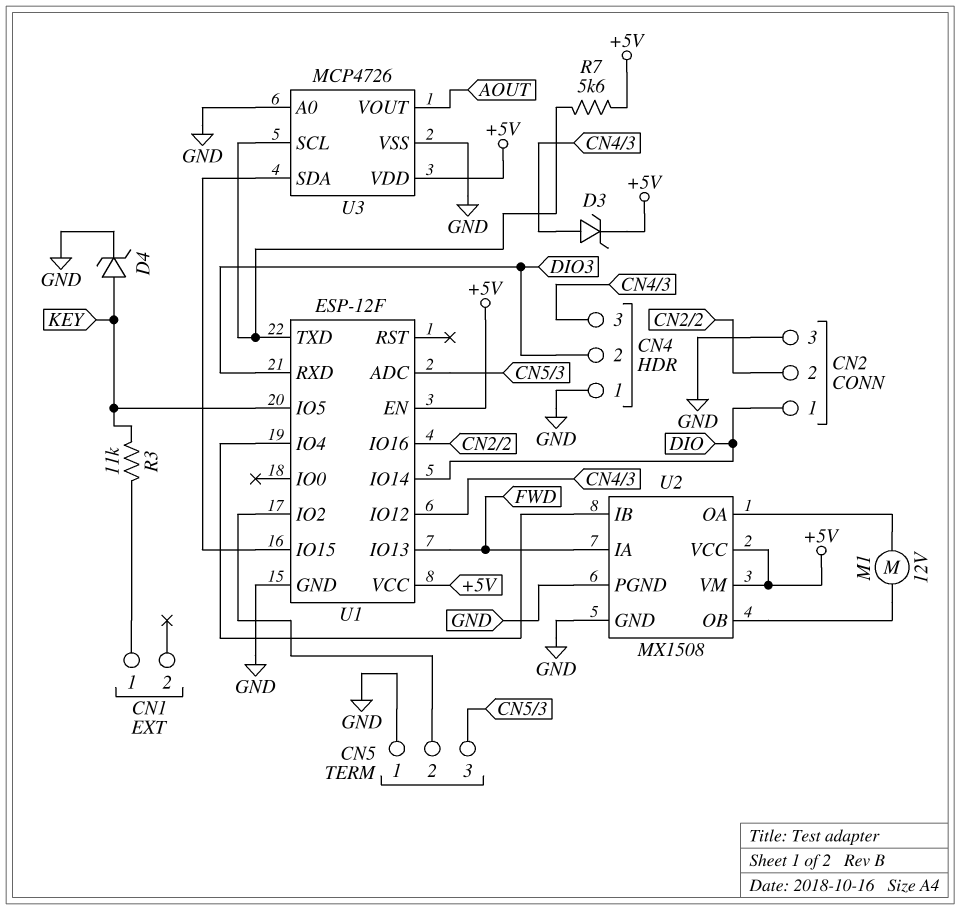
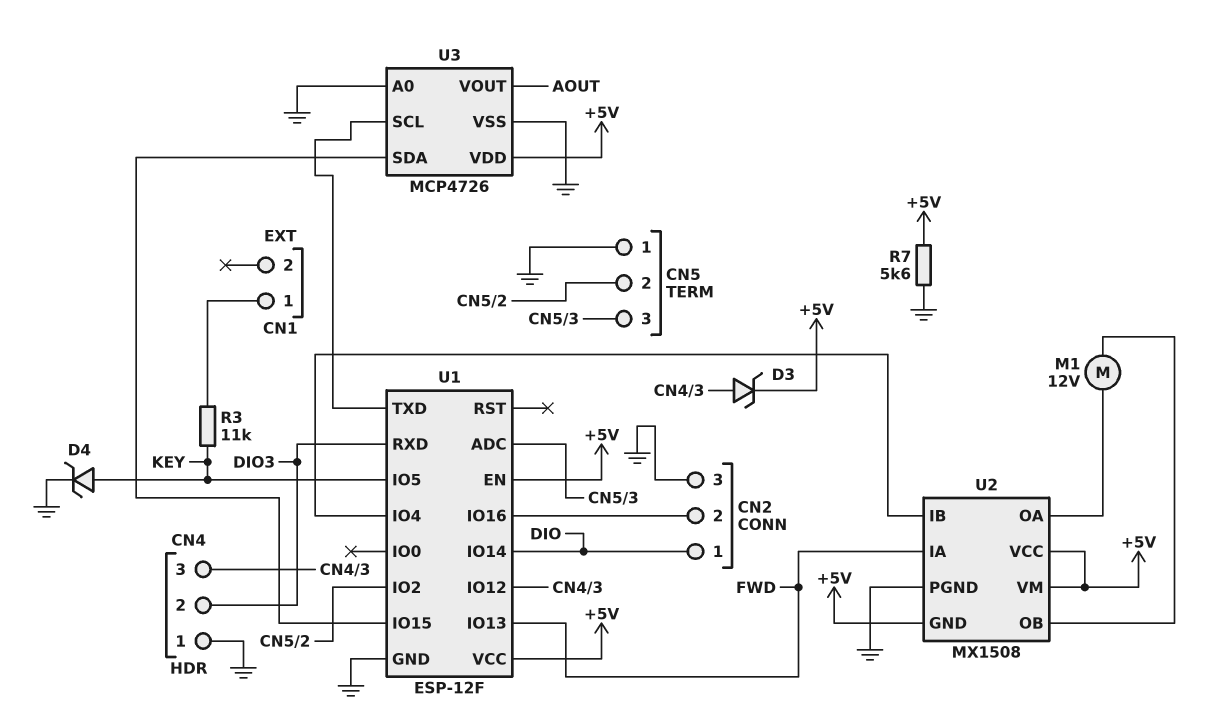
R7: 5.6k (+5V, U1/TXD) -> 5.6k (+5V, GND)
U2 pin GND: GND -> +5V

